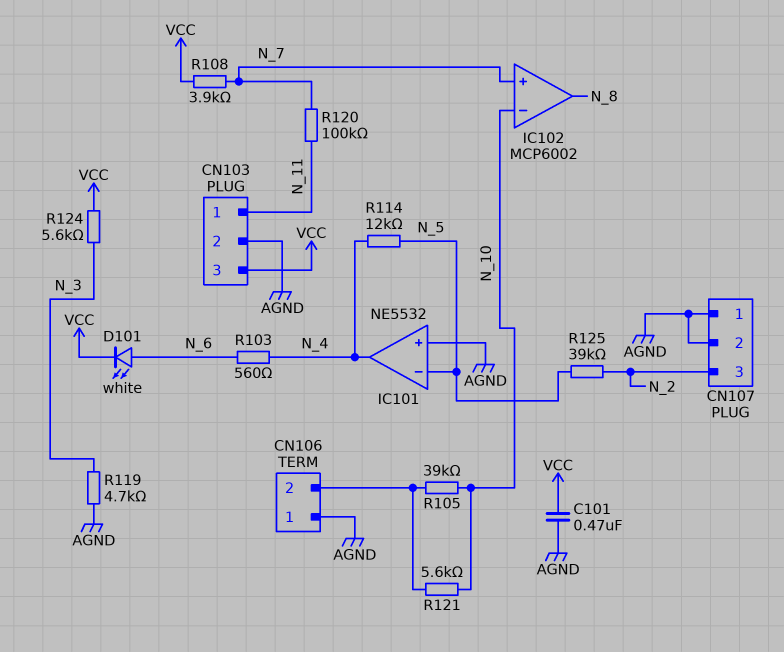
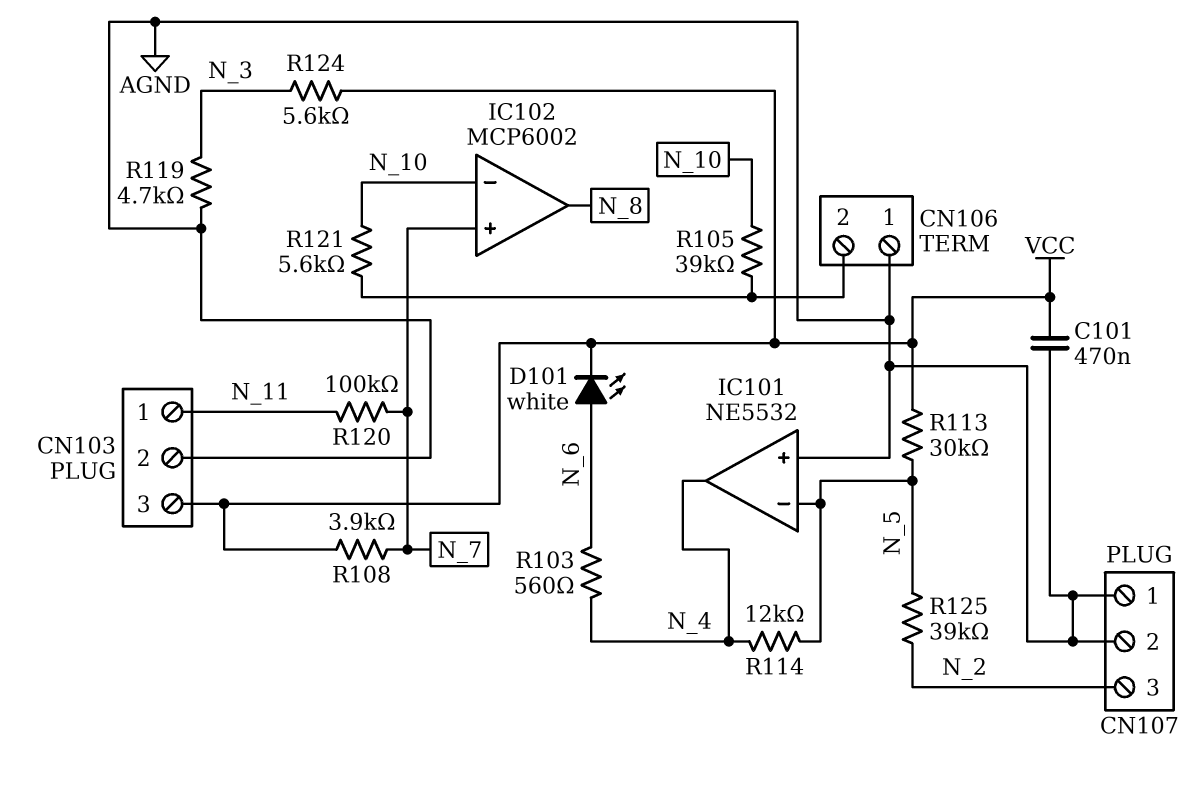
R113: none -> 30k (N_5, VCC)

